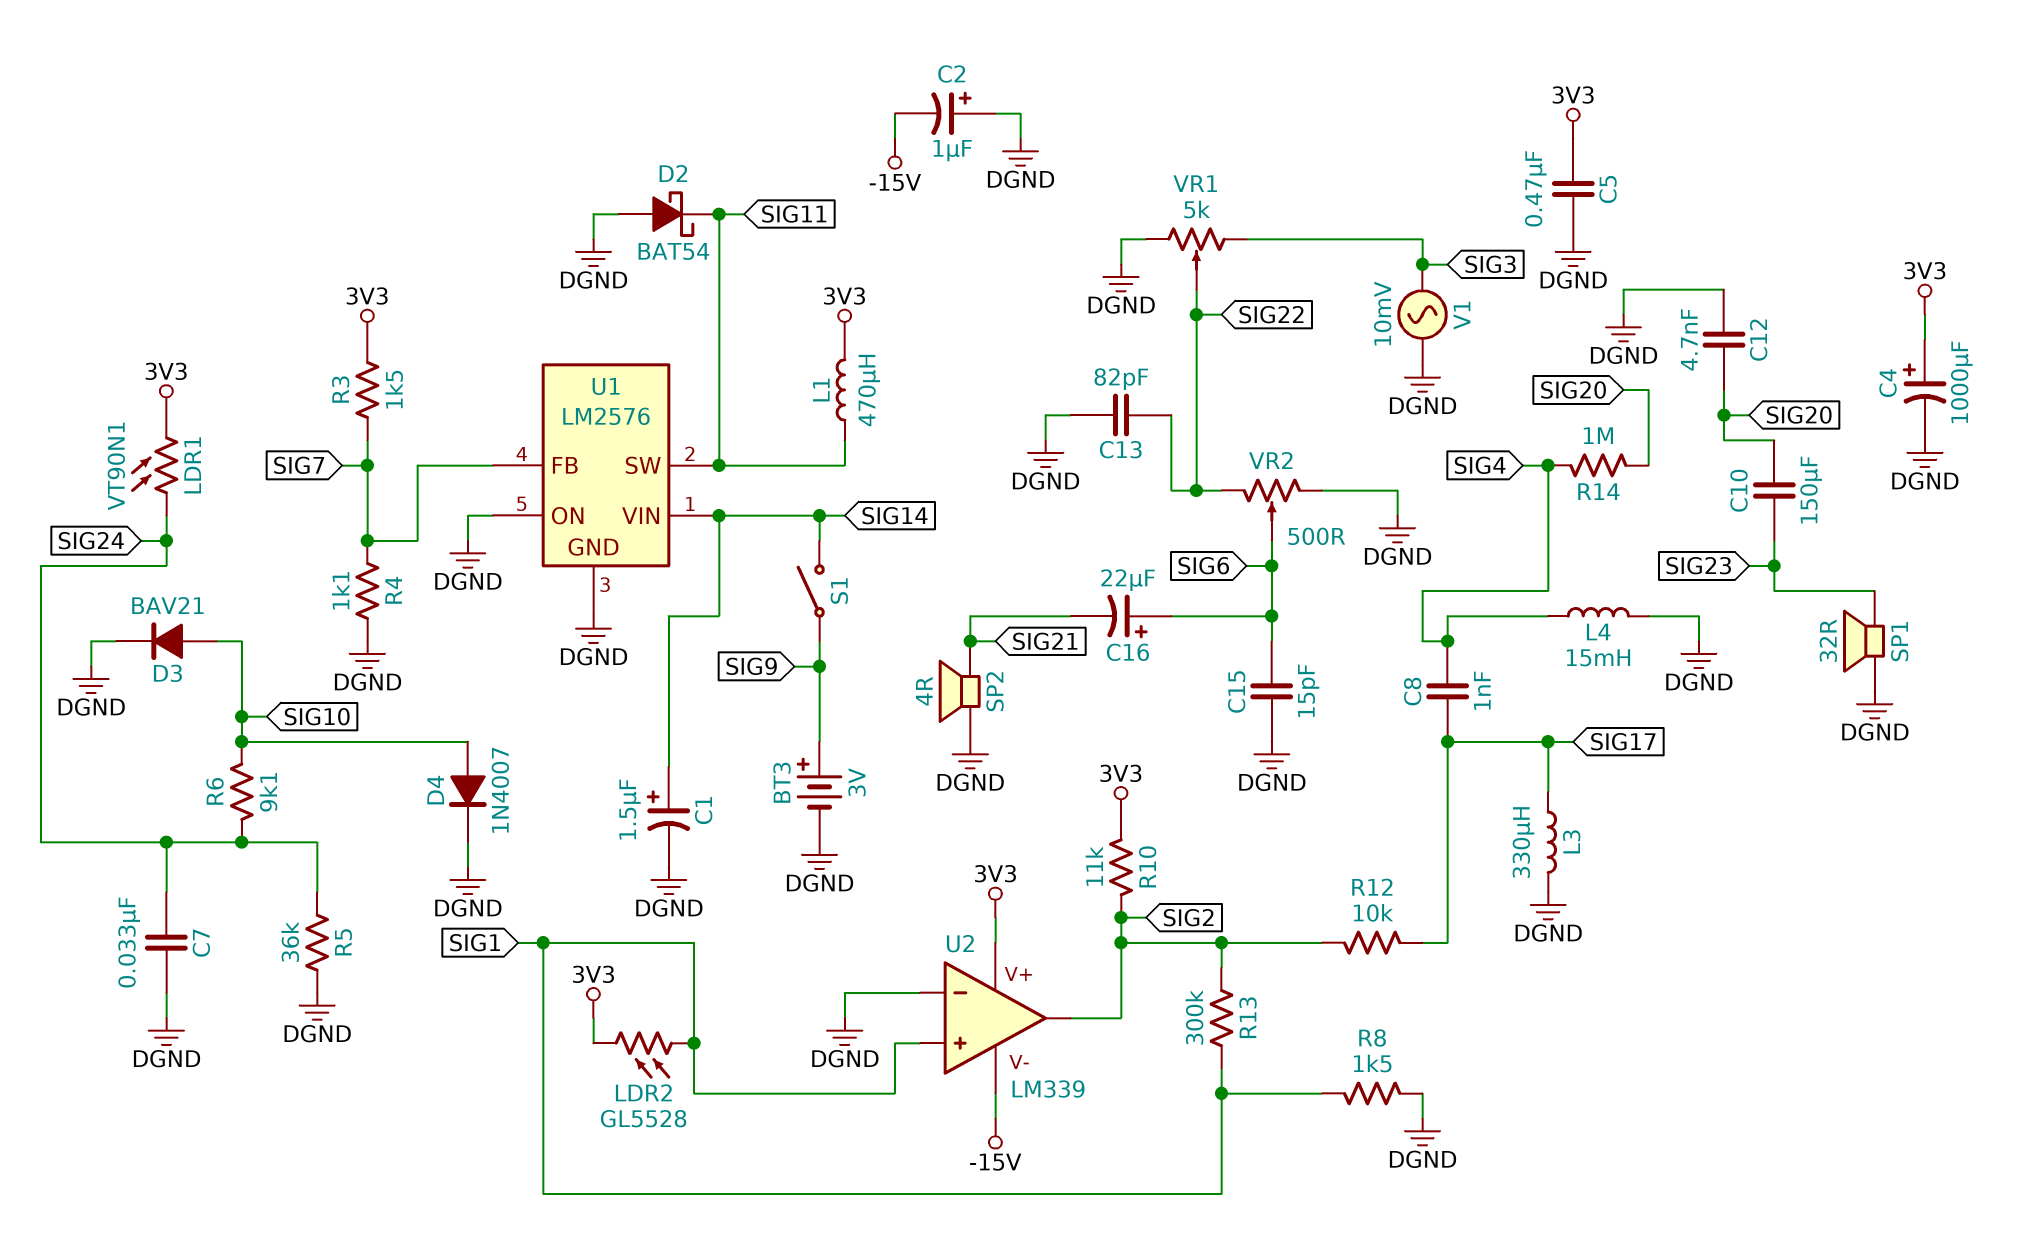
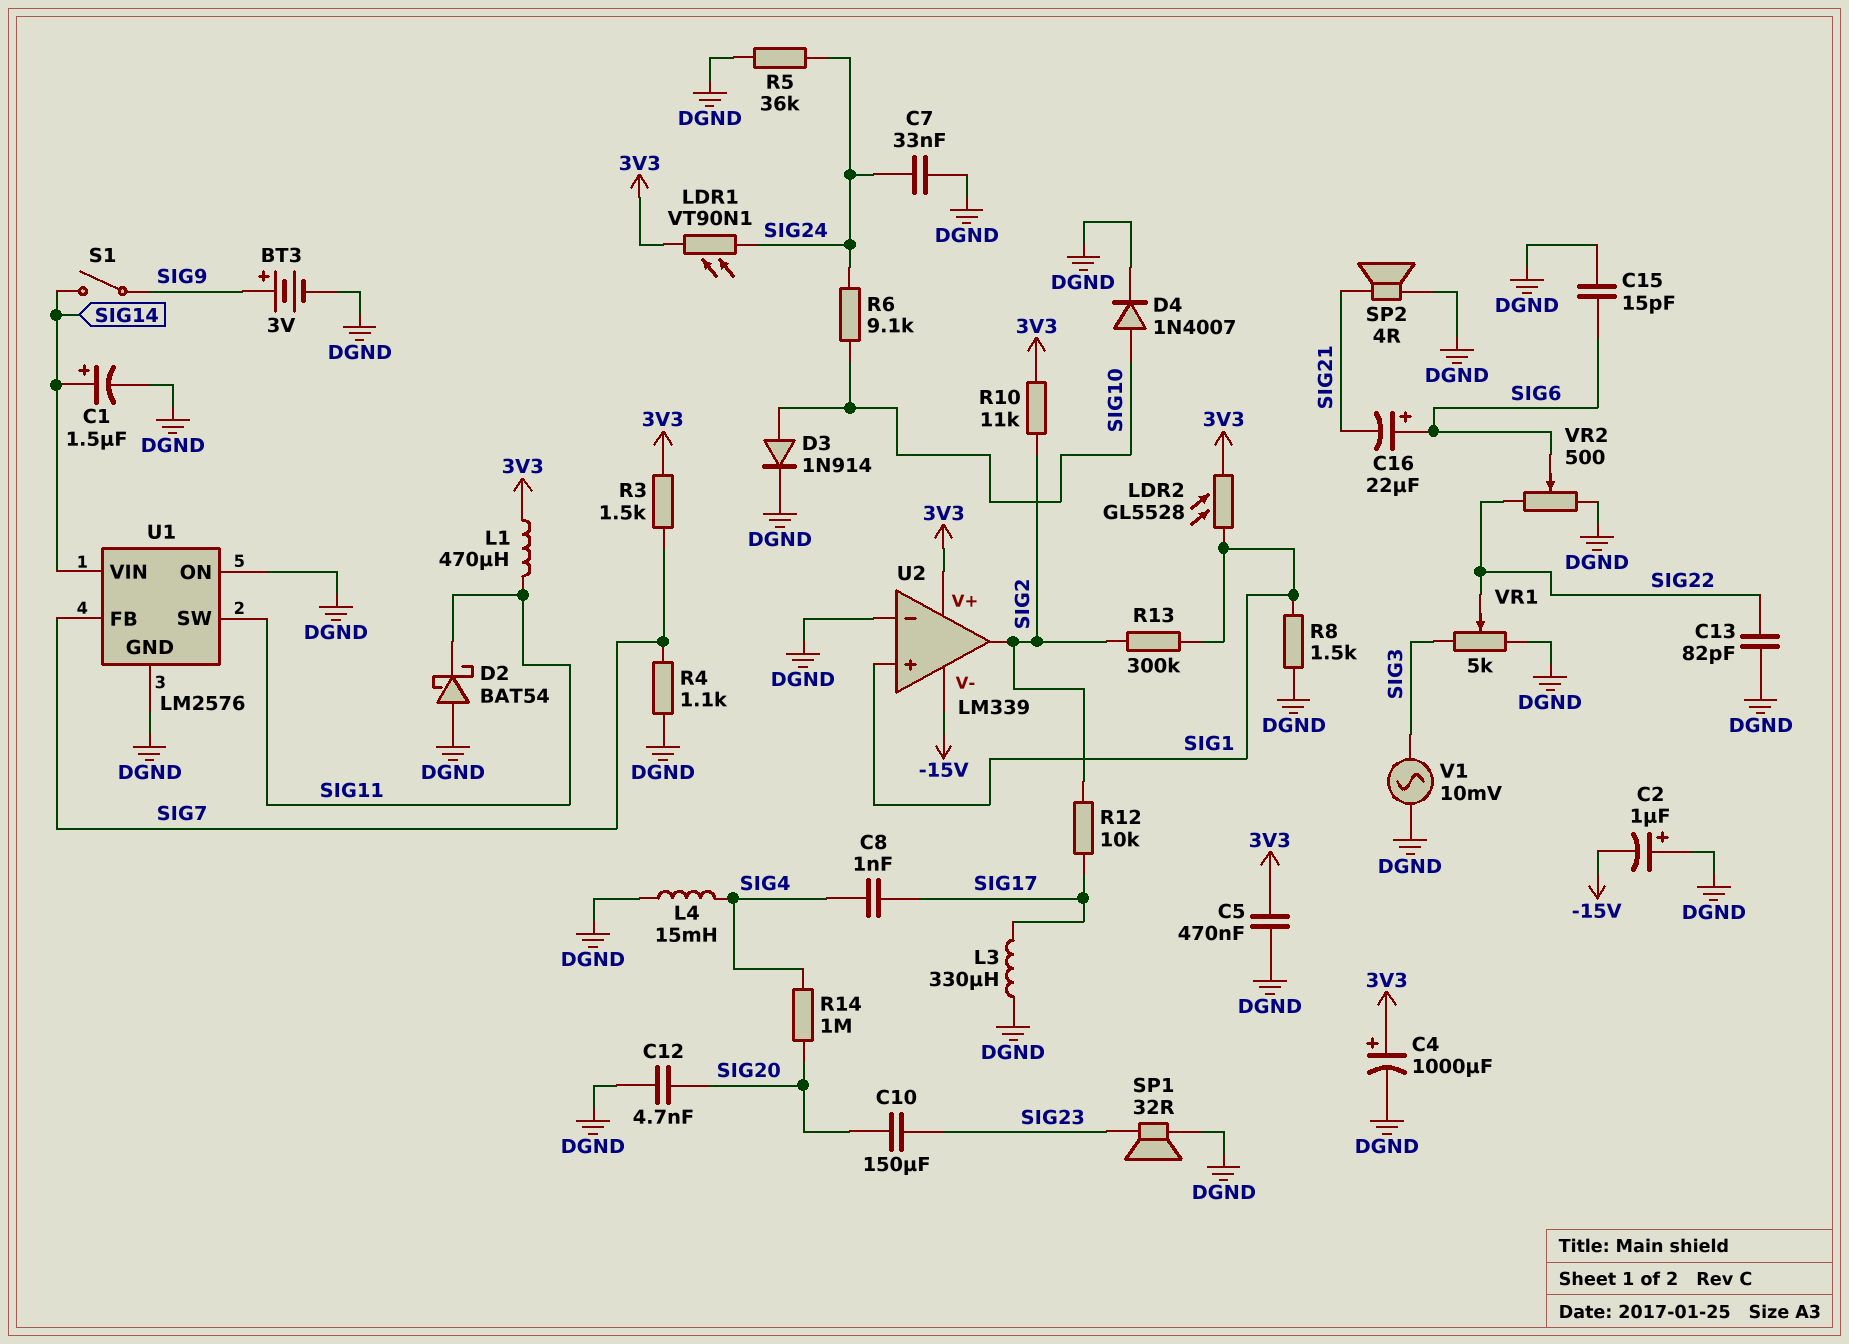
D3: diode BAV21 (A SIG10, K DGND) -> diode 1N914 (A SIG10, K DGND)

